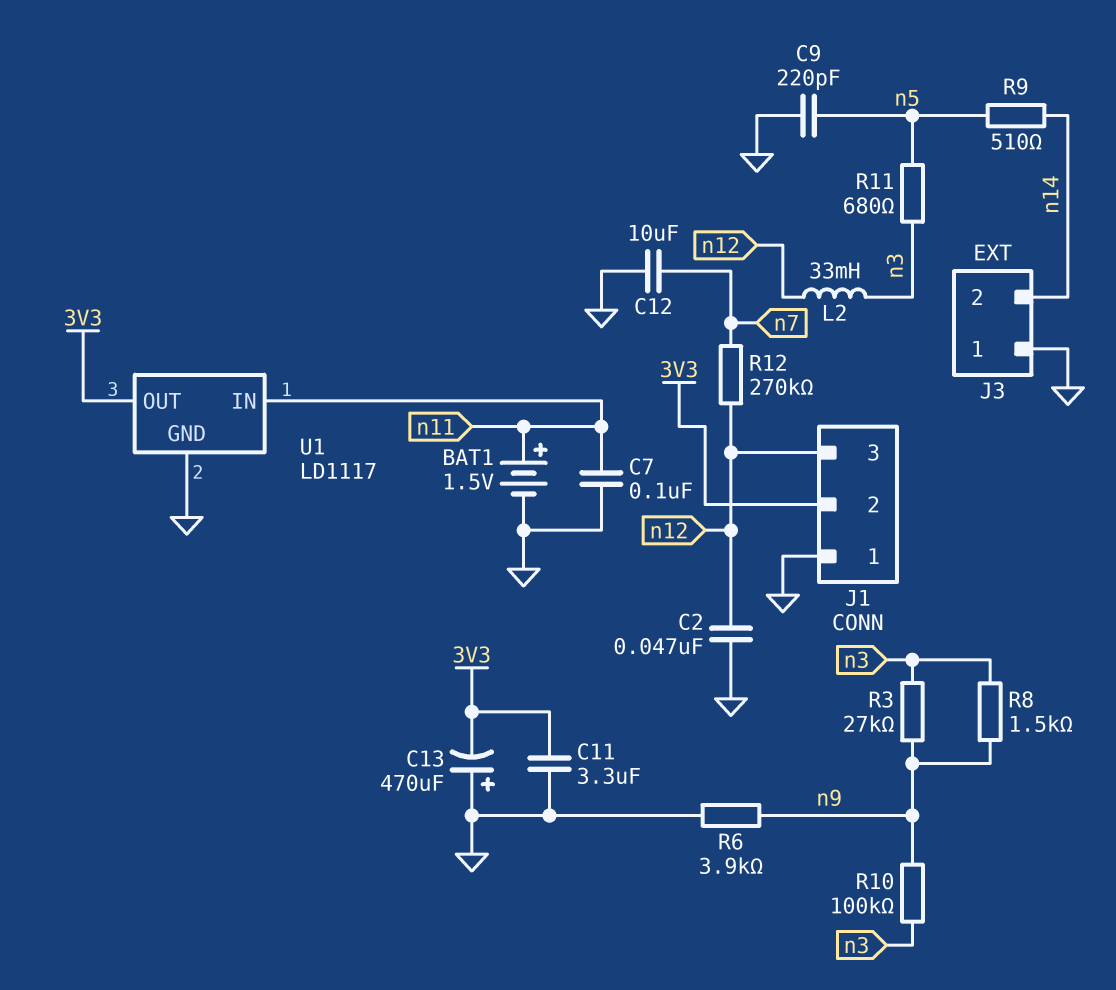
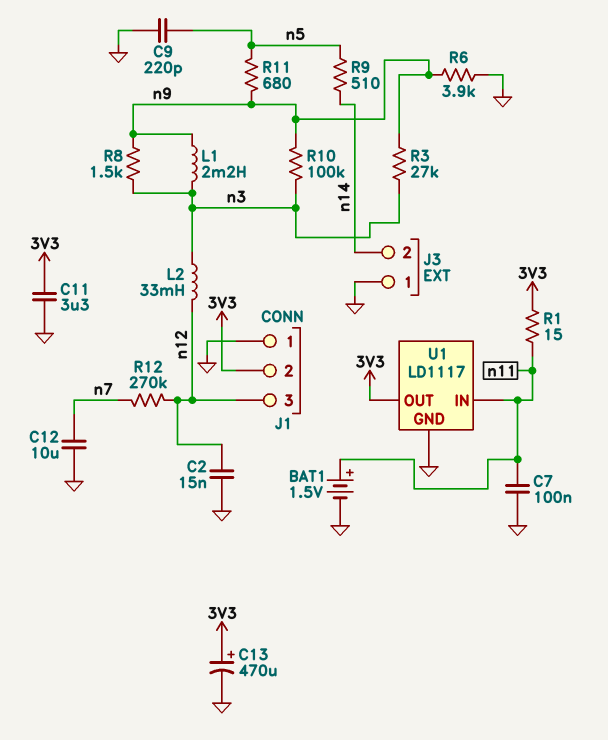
C2: 47nF (GND, n12) -> 15nF (GND, n12)
C13: 470uF (plus GND, minus 3V3) -> 470uF (plus 3V3, minus GND)
L1: none -> 2.2mH (n3, n9)
R1: none -> 15 (3V3, n11)
R11: 680 (n3, n5) -> 680 (n5, n9)

